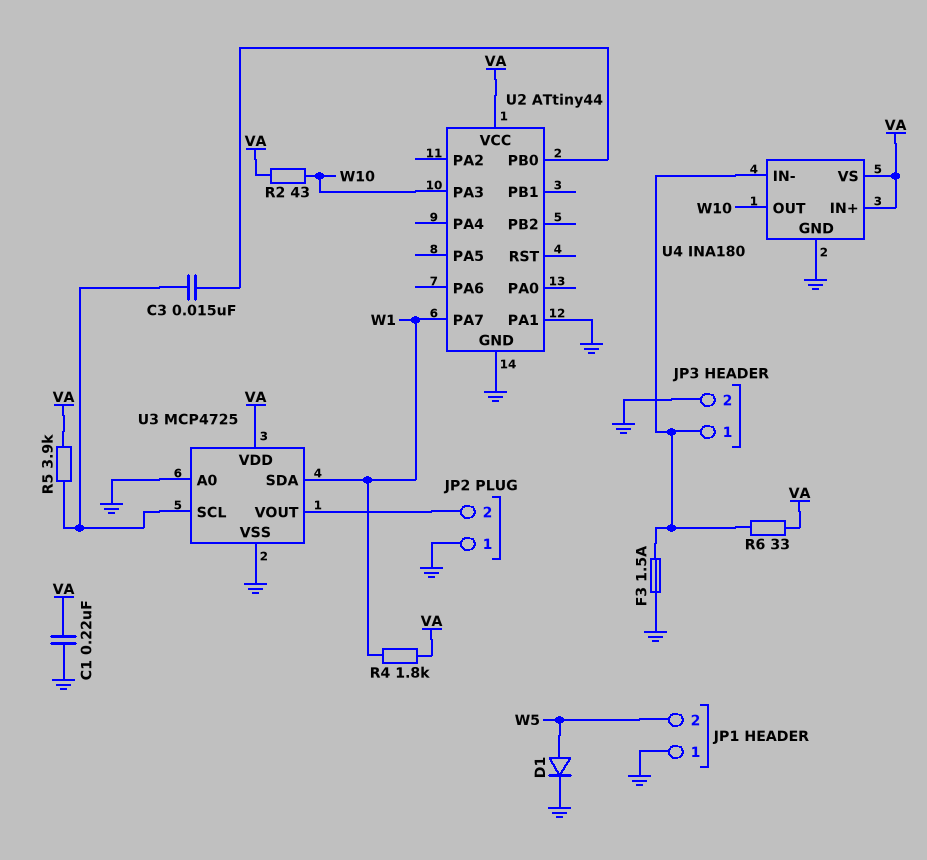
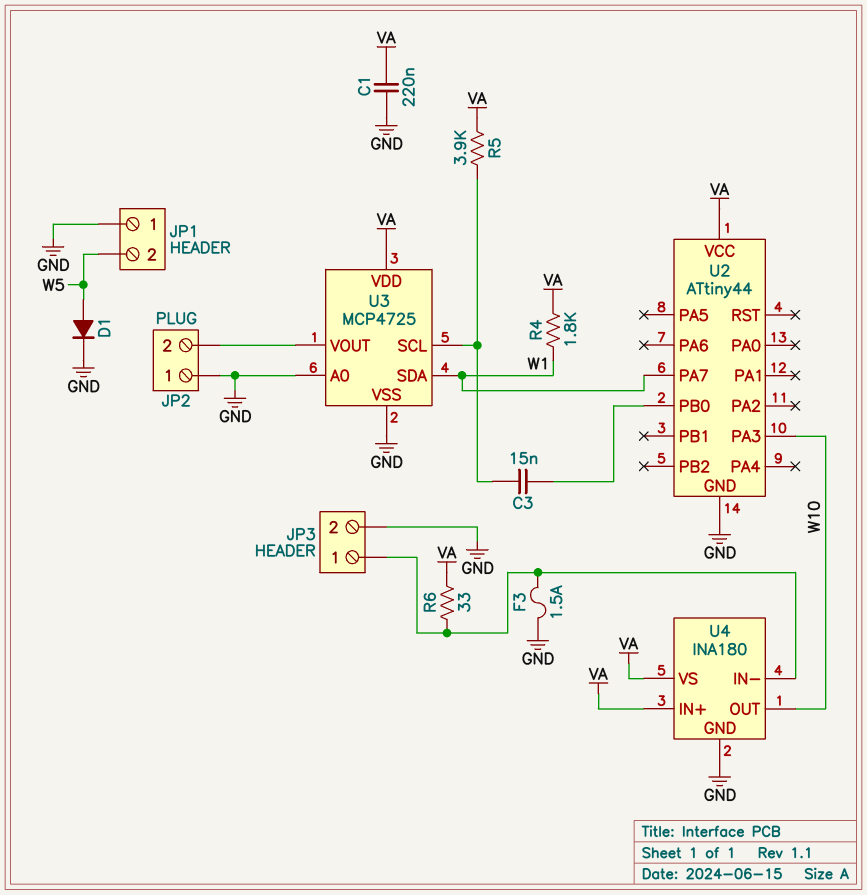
R2: 43 (VA, W10) -> none
U2 pin PA1: GND -> none

